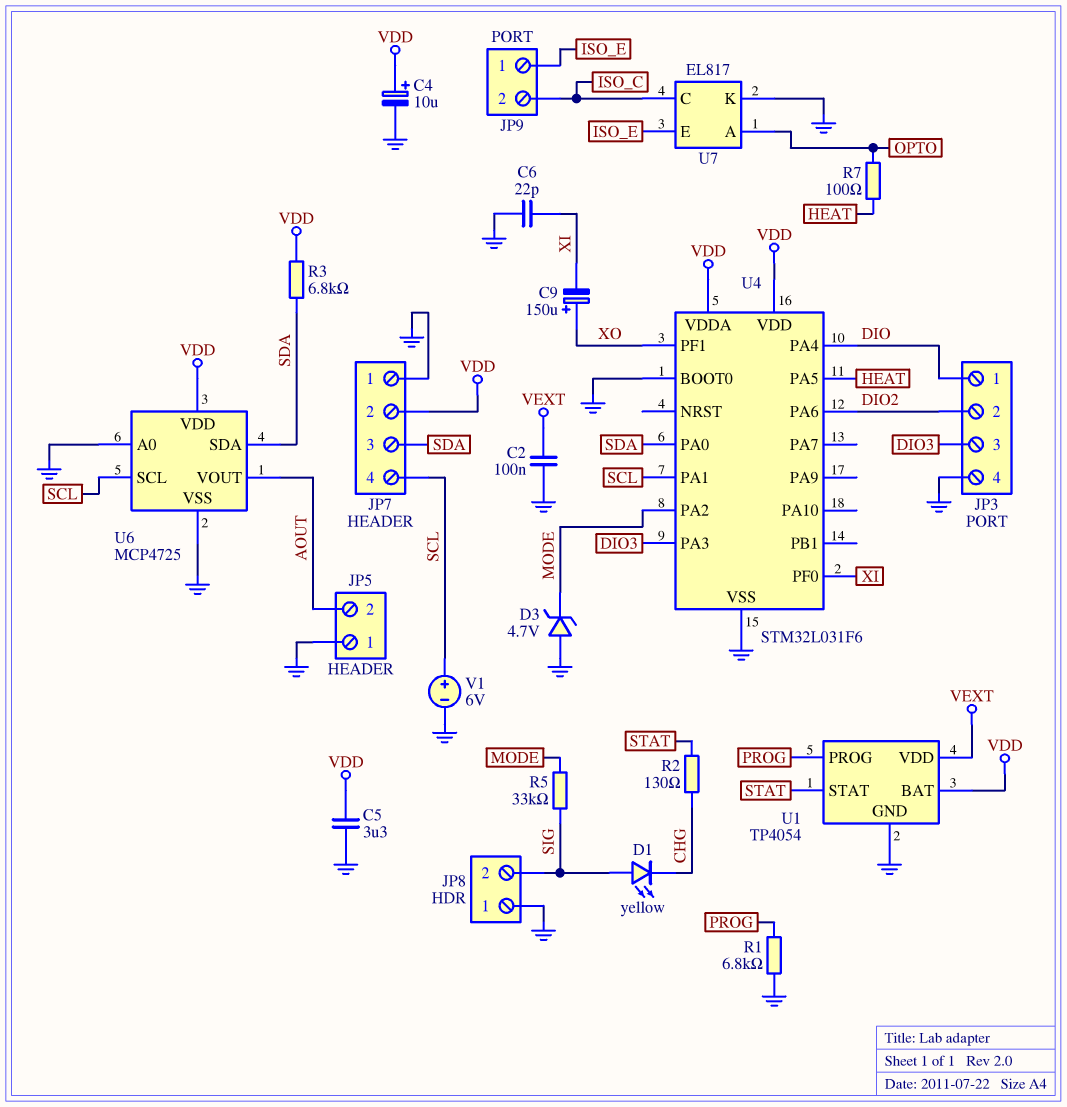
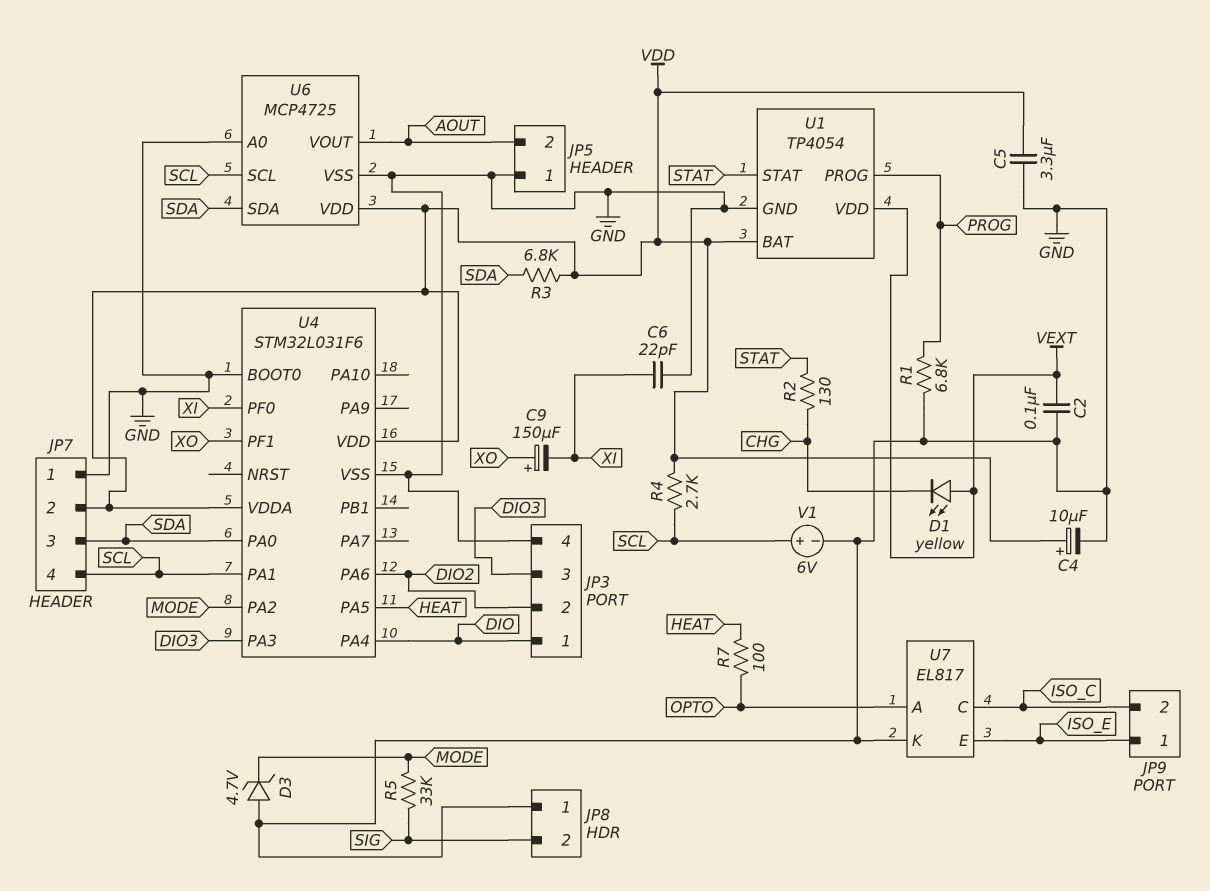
D1: LED yellow (A SIG, K CHG) -> LED yellow (A VEXT, K CHG)
R4: none -> 2.7k (SCL, VDD)

